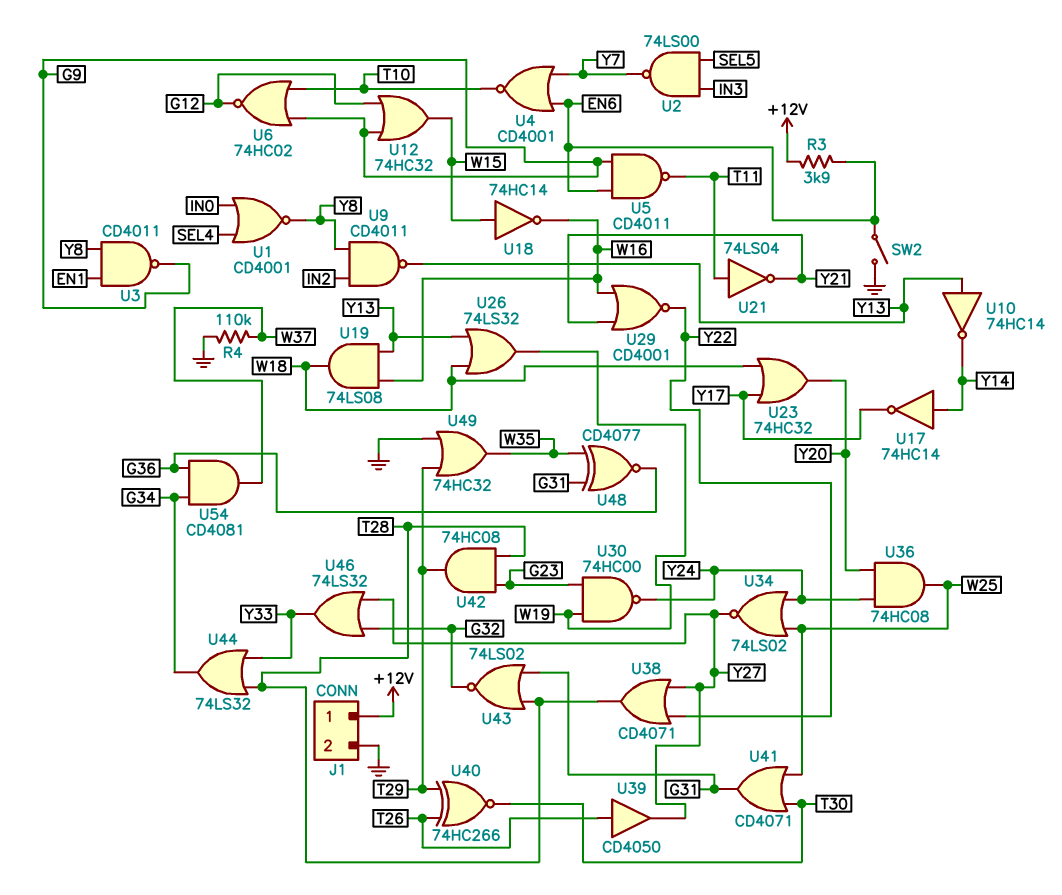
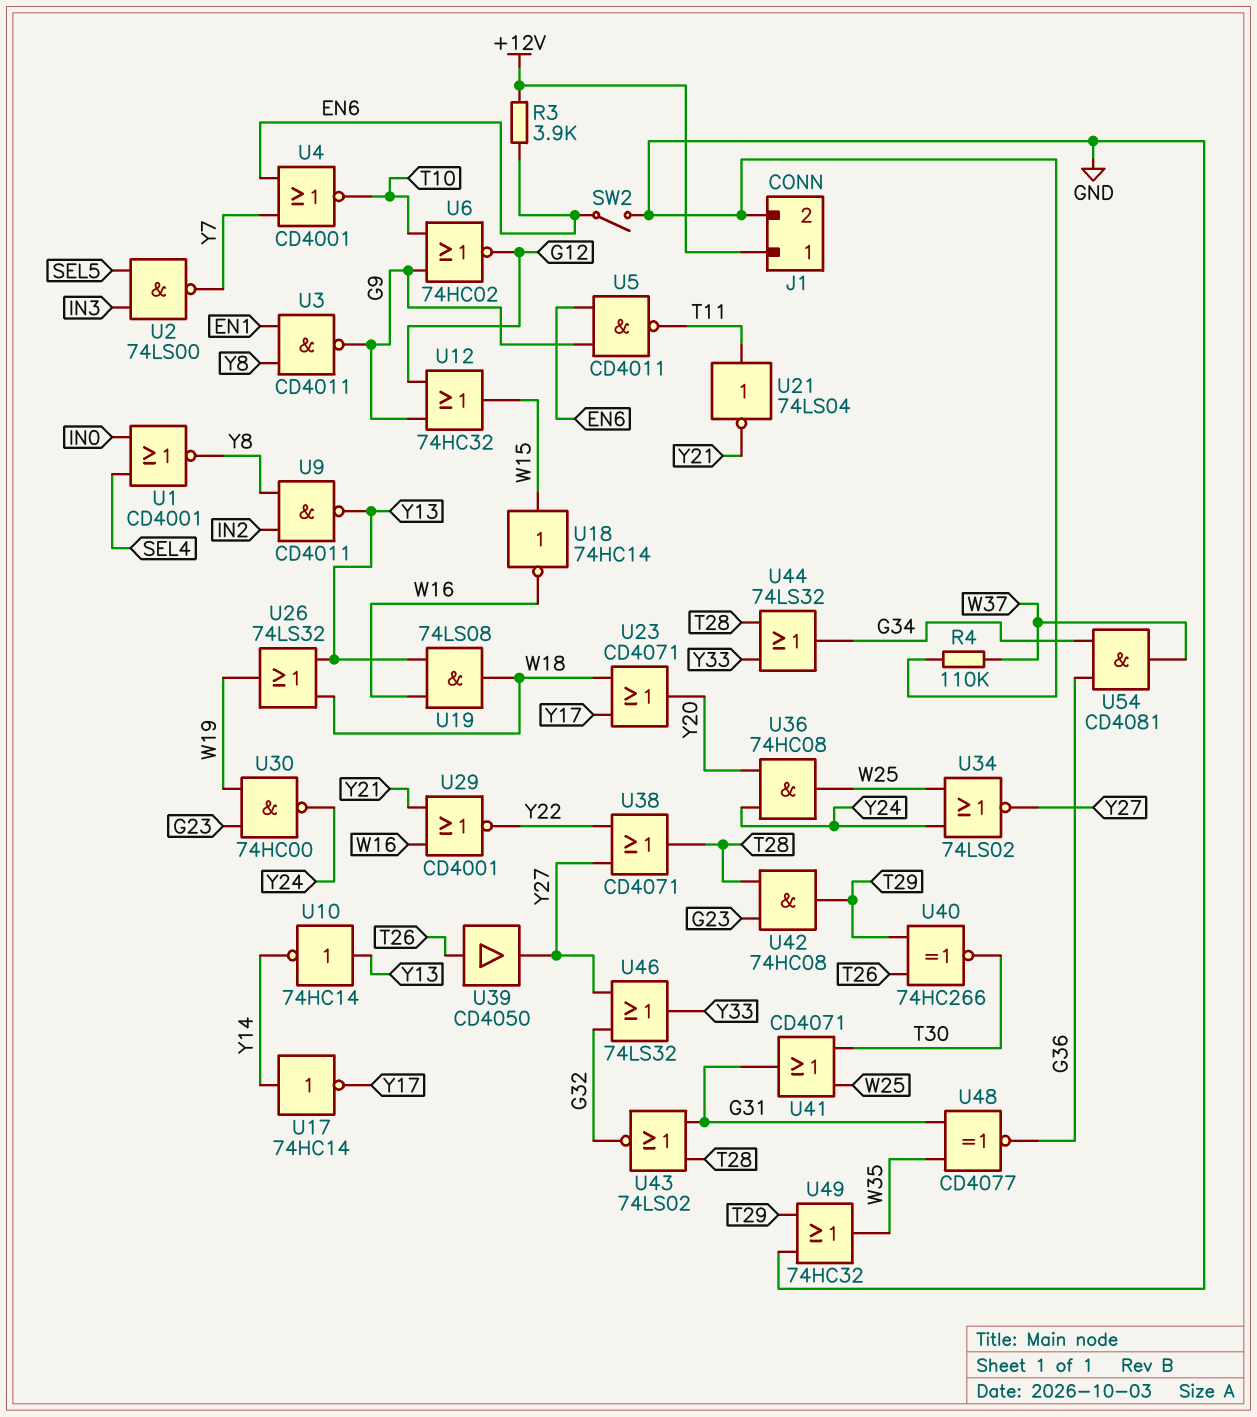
U23: OR 74HC32 (in W18, in Y17, out Y20) -> OR CD4071 (in W18, in Y17, out Y20)

